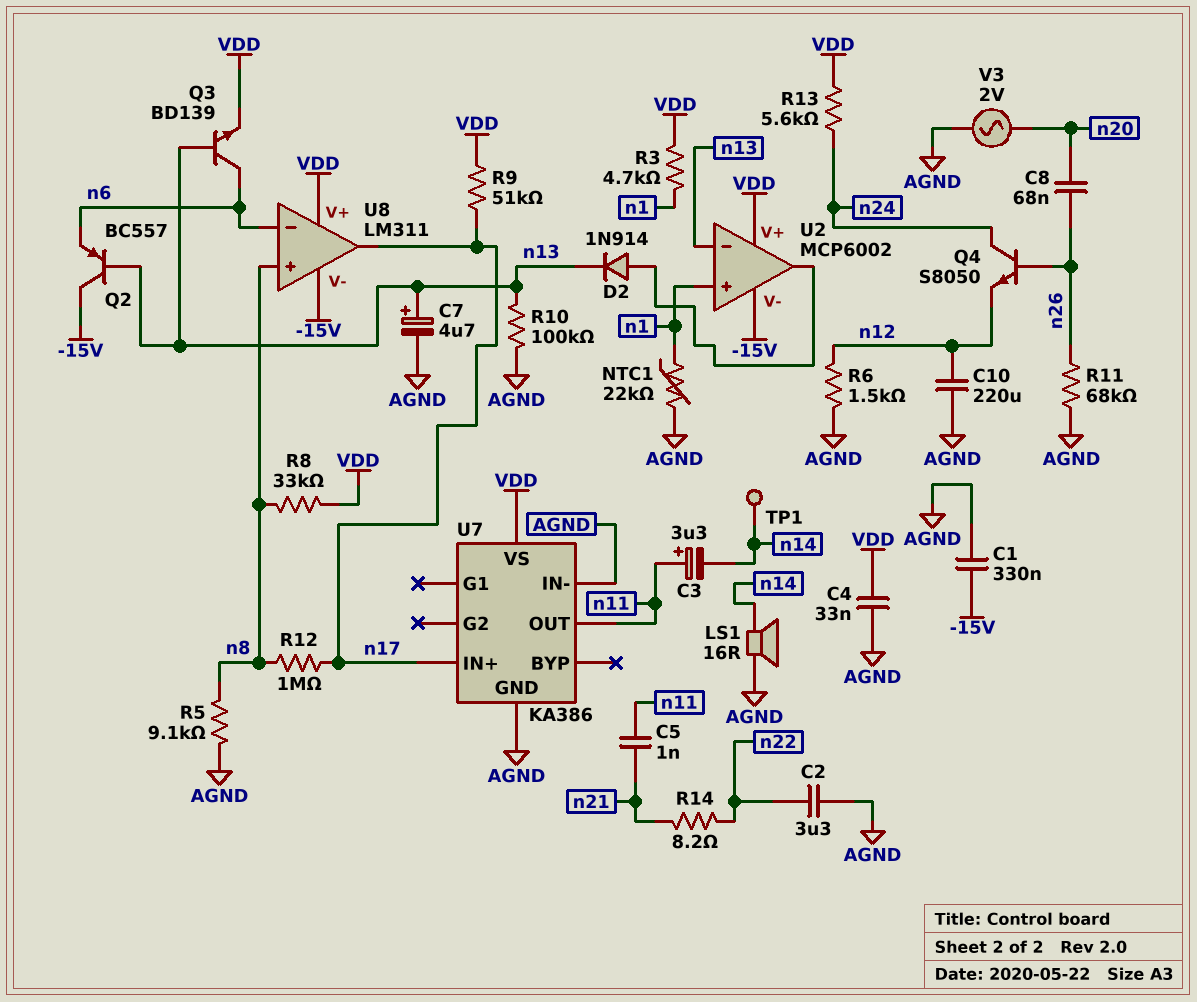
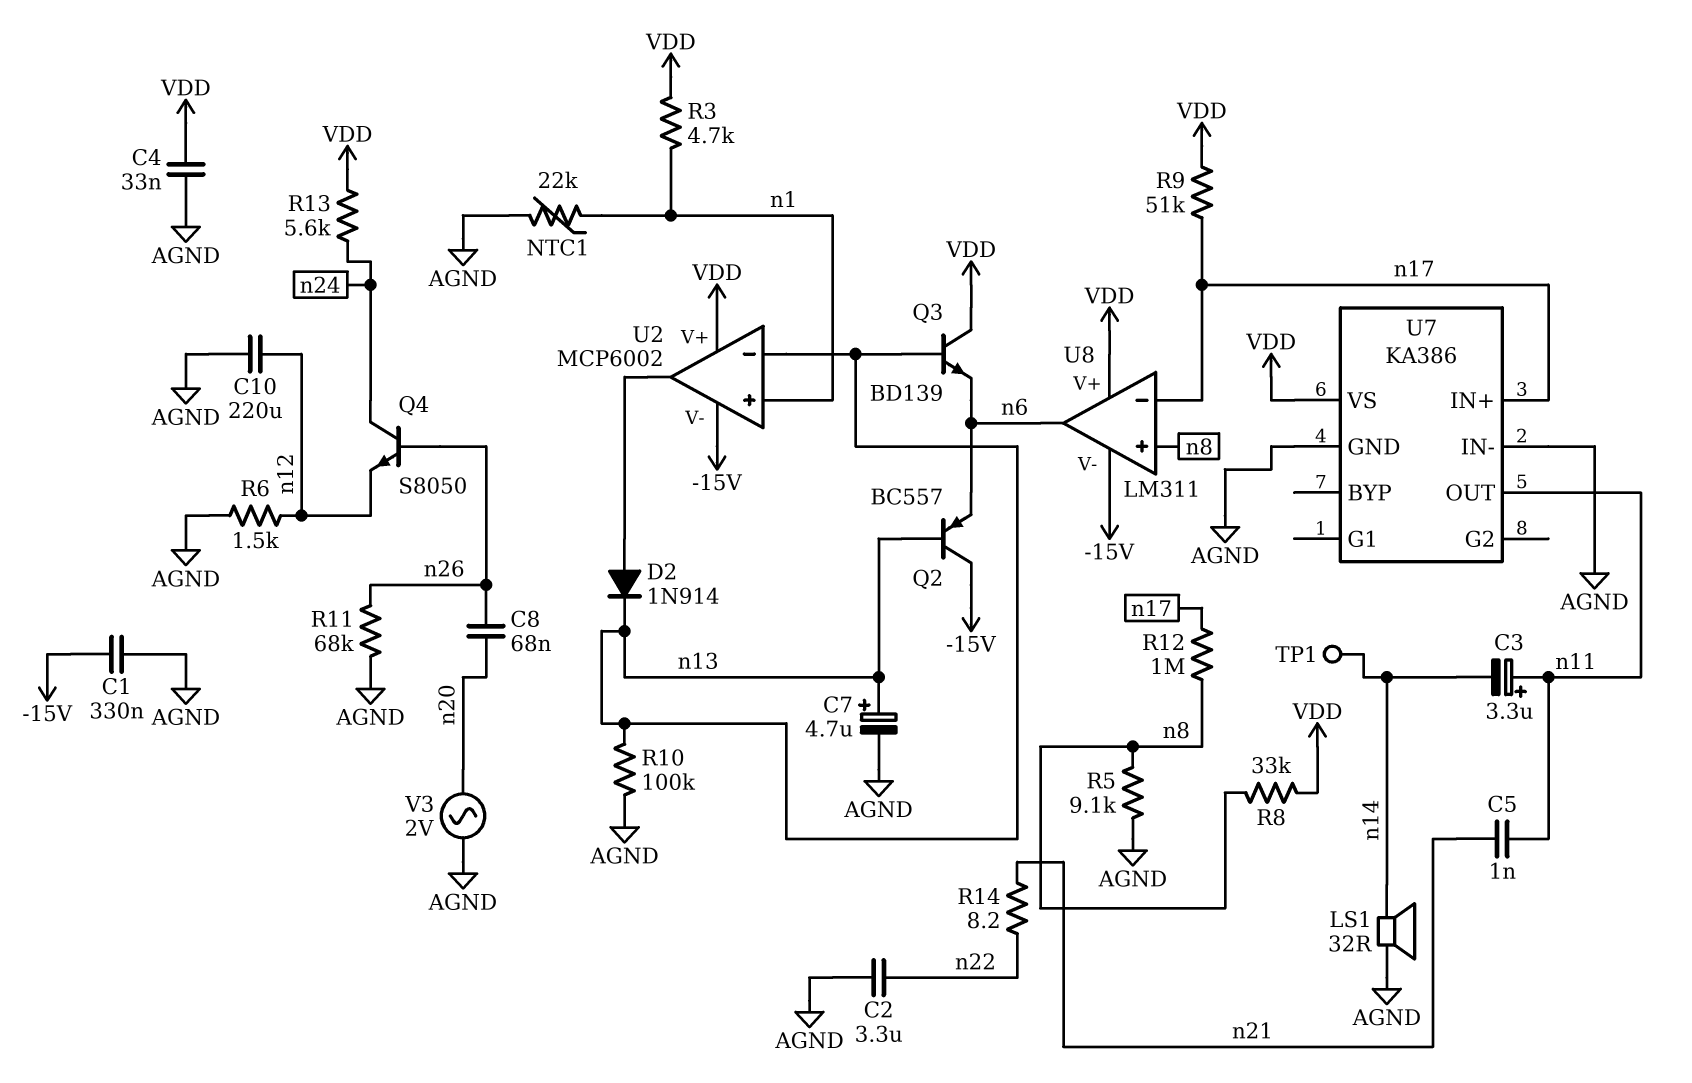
LS1: speaker 16R (AGND, n14) -> speaker 32R (AGND, n14)
Q3: NPN BD139 (B n13, C n6, E VDD) -> NPN BD139 (B n13, C VDD, E n6)
U8 pin in-: n6 -> n17
U8 pin out: n17 -> n6

